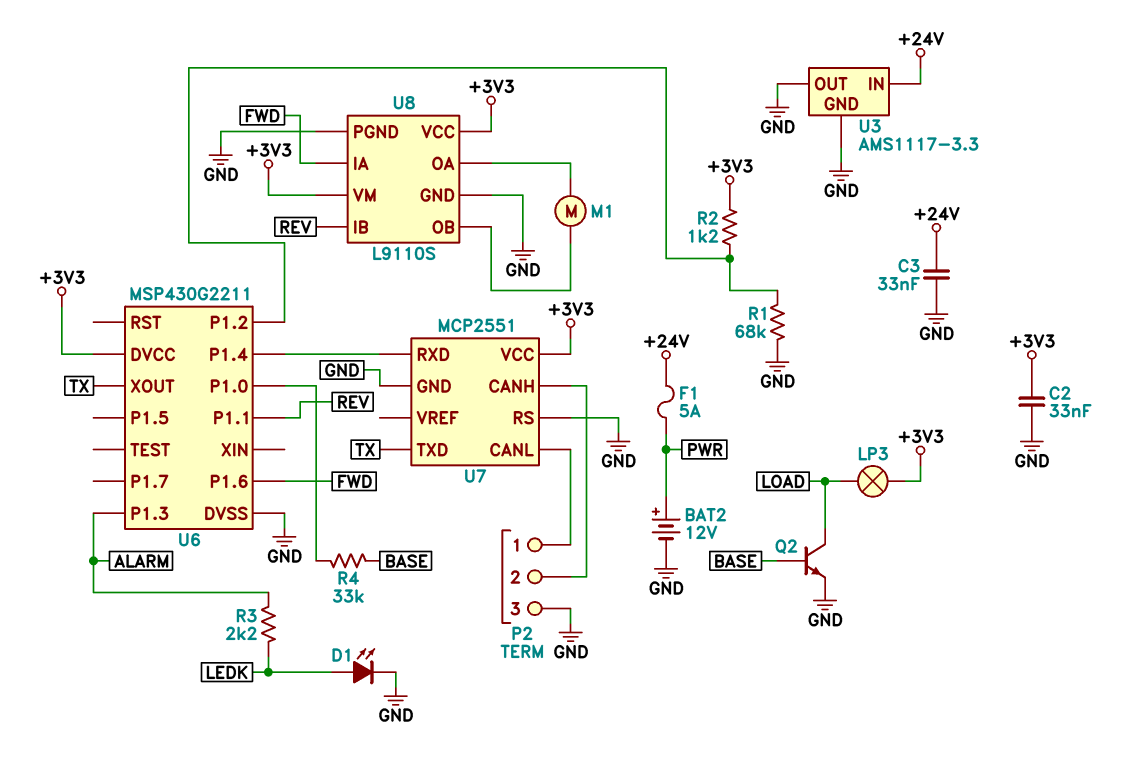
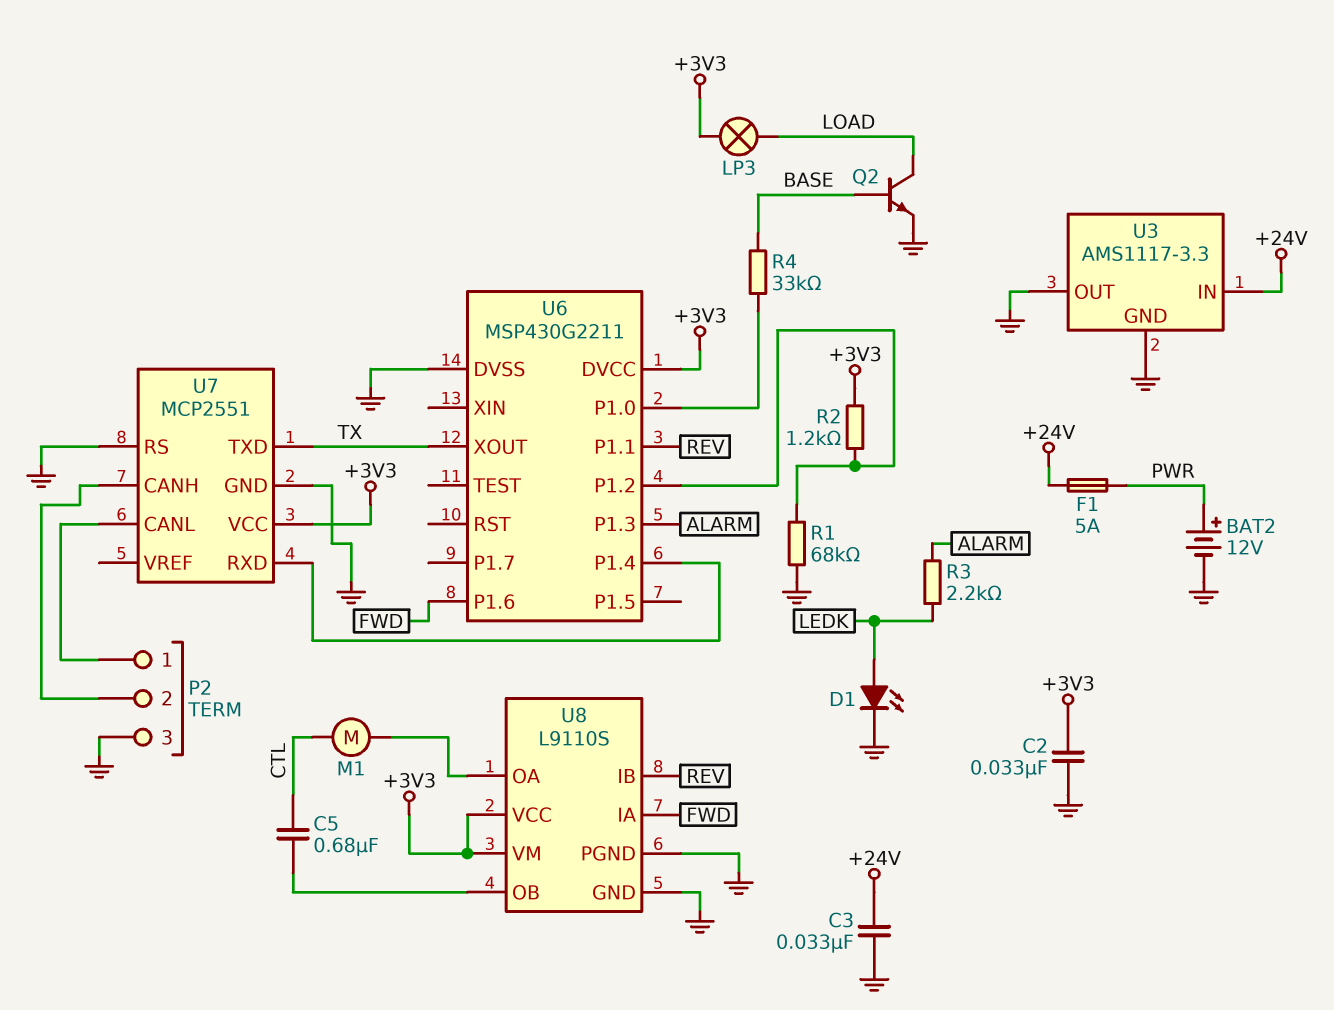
C5: none -> 680nF (CTL, U8/OB)
M1: motor (U8/OA, U8/OB) -> motor (CTL, U8/OA)

